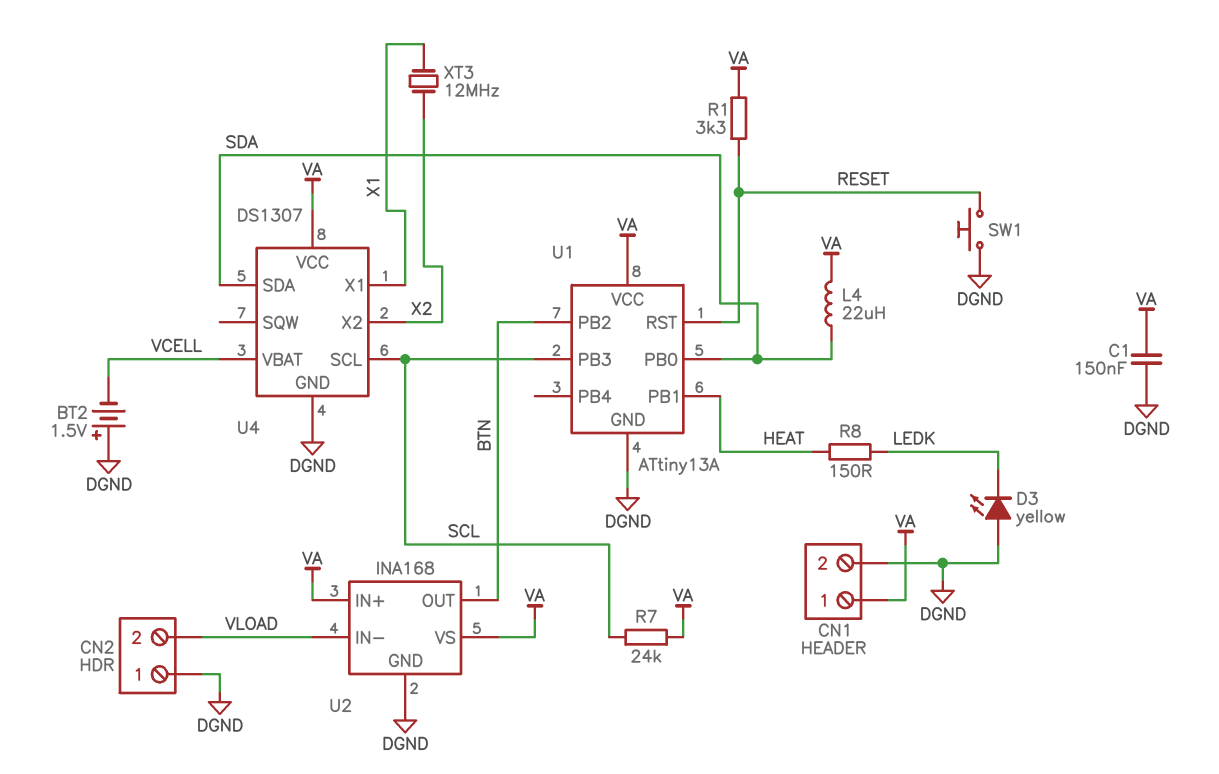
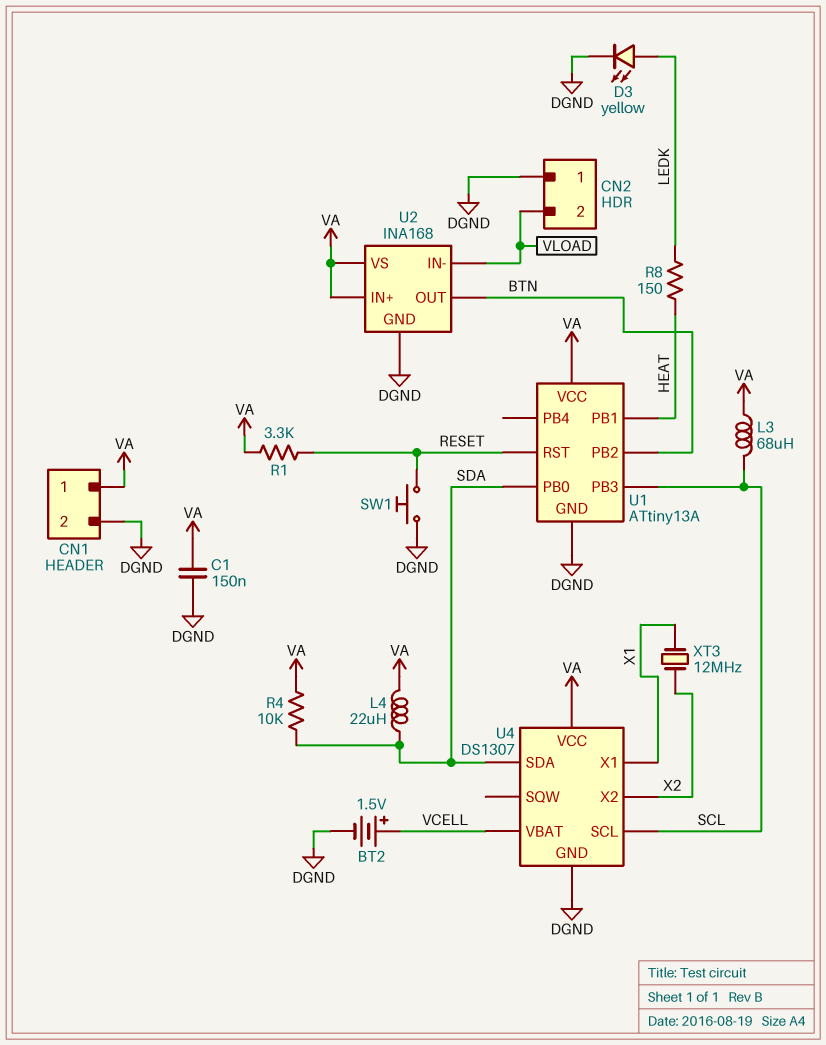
BT2: 1.5V (plus DGND, minus VCELL) -> 1.5V (plus VCELL, minus DGND)
D3: LED yellow (A DGND, K LEDK) -> LED yellow (A LEDK, K DGND)
L3: none -> 68uH (SCL, VA)
R4: none -> 10k (SDA, VA)
R7: 24k (SCL, VA) -> none

